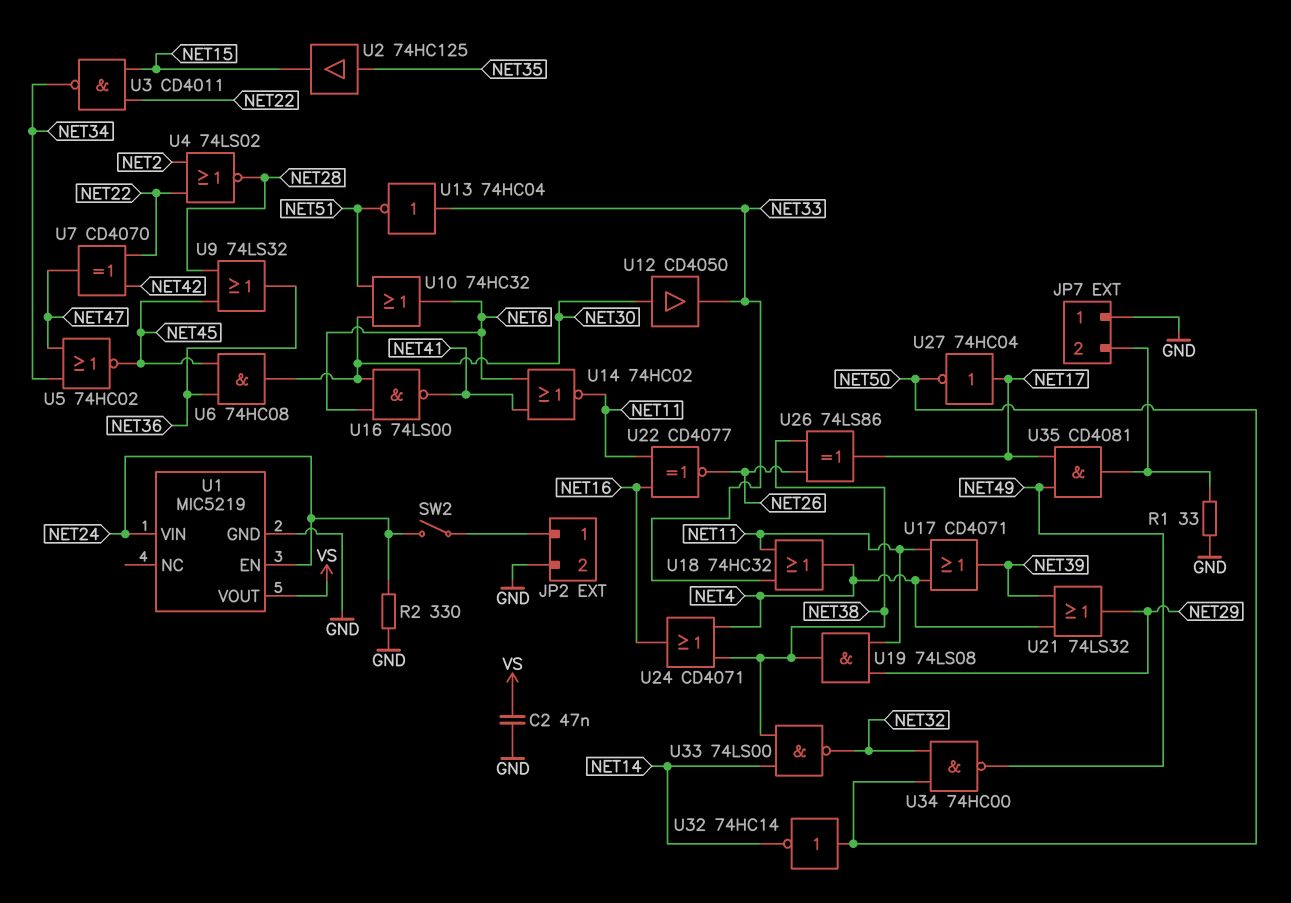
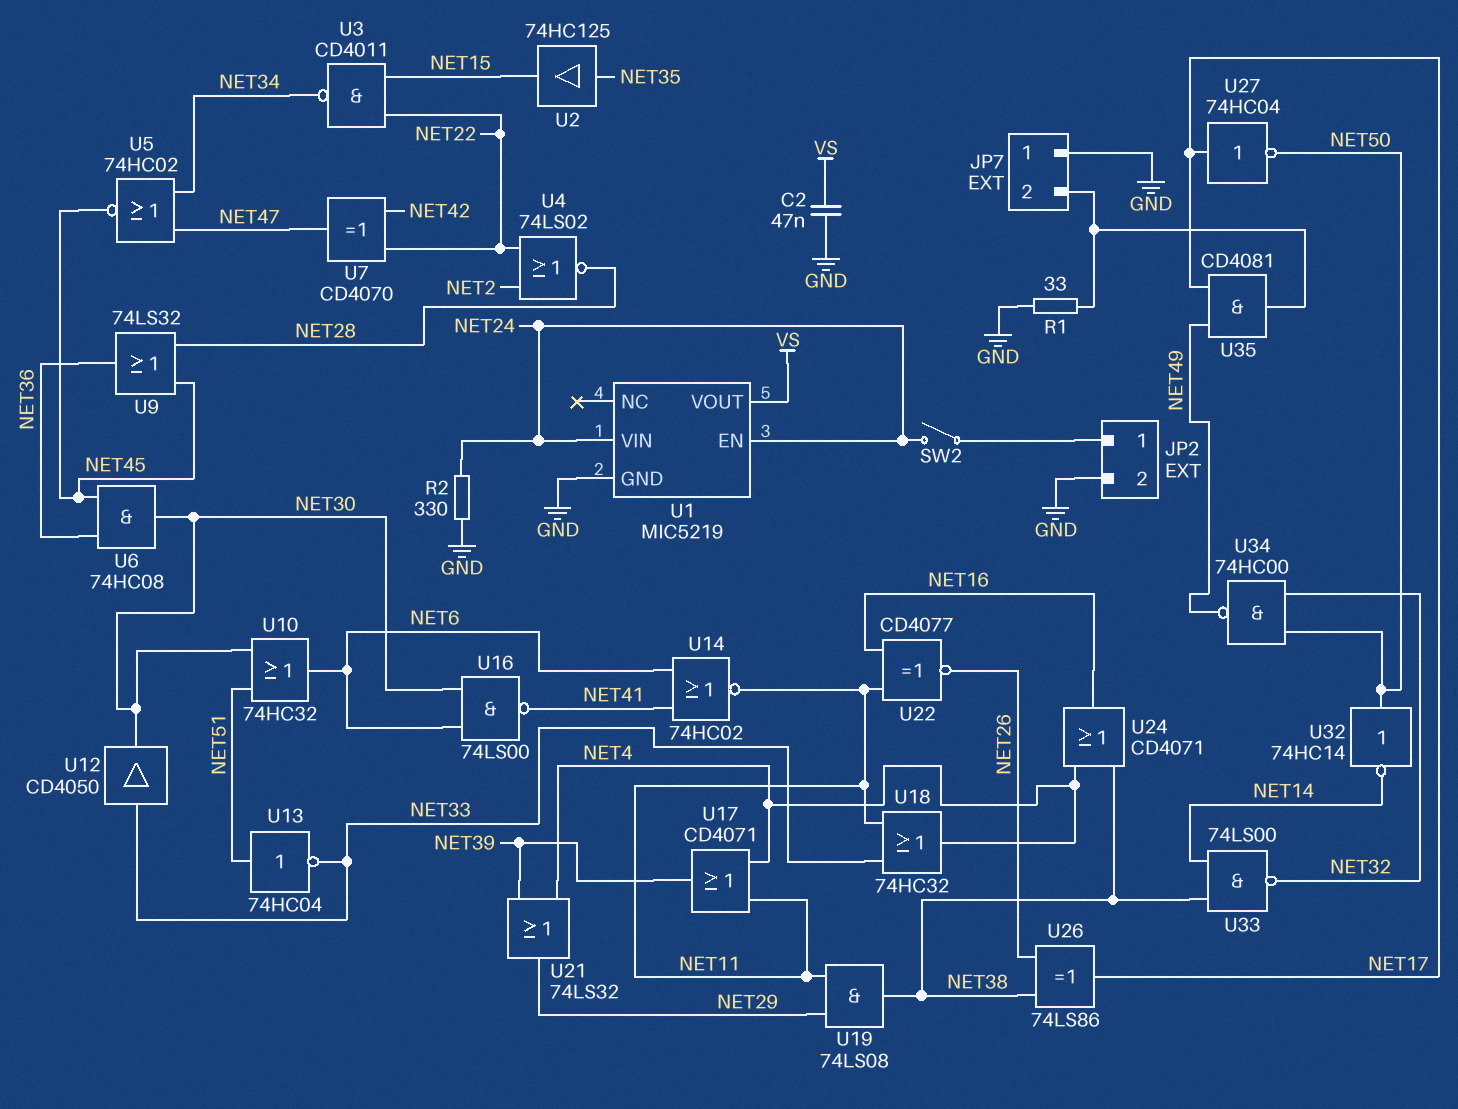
U12: buffer CD4050 (in NET30, out NET33) -> buffer CD4050 (in NET33, out NET30)
U13: NOT 74HC04 (in NET33, out NET51) -> NOT 74HC04 (in NET51, out NET33)

